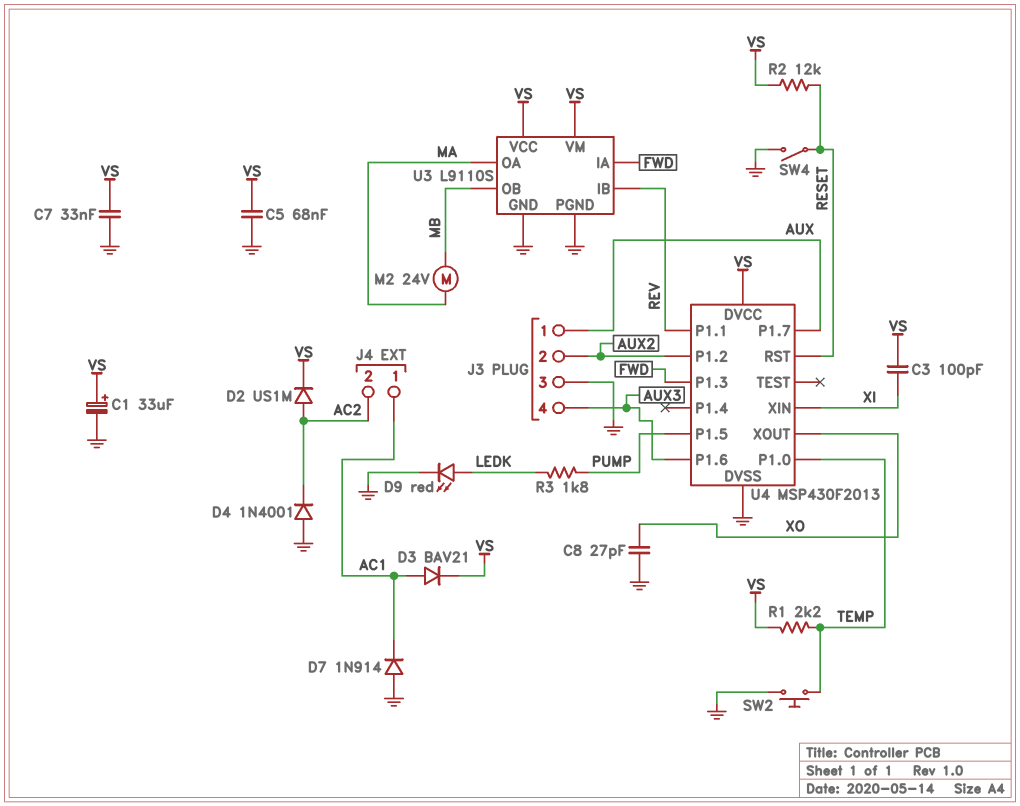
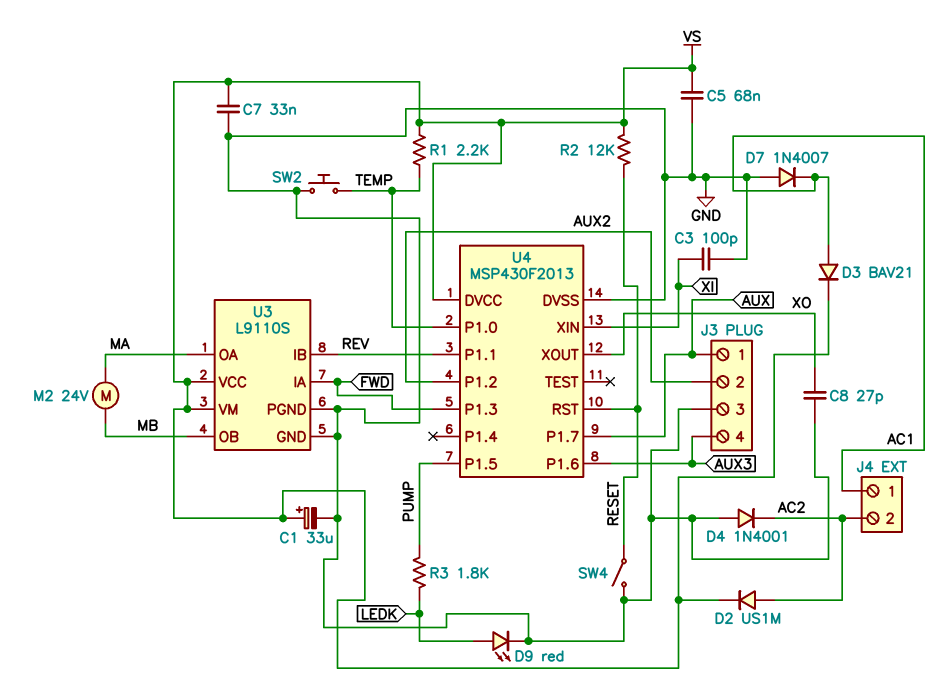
C3: 100pF (VS, XI) -> 100pF (GND, XI)
D7: diode 1N914 (A GND, K AC1) -> diode 1N4007 (A GND, K AC1)

